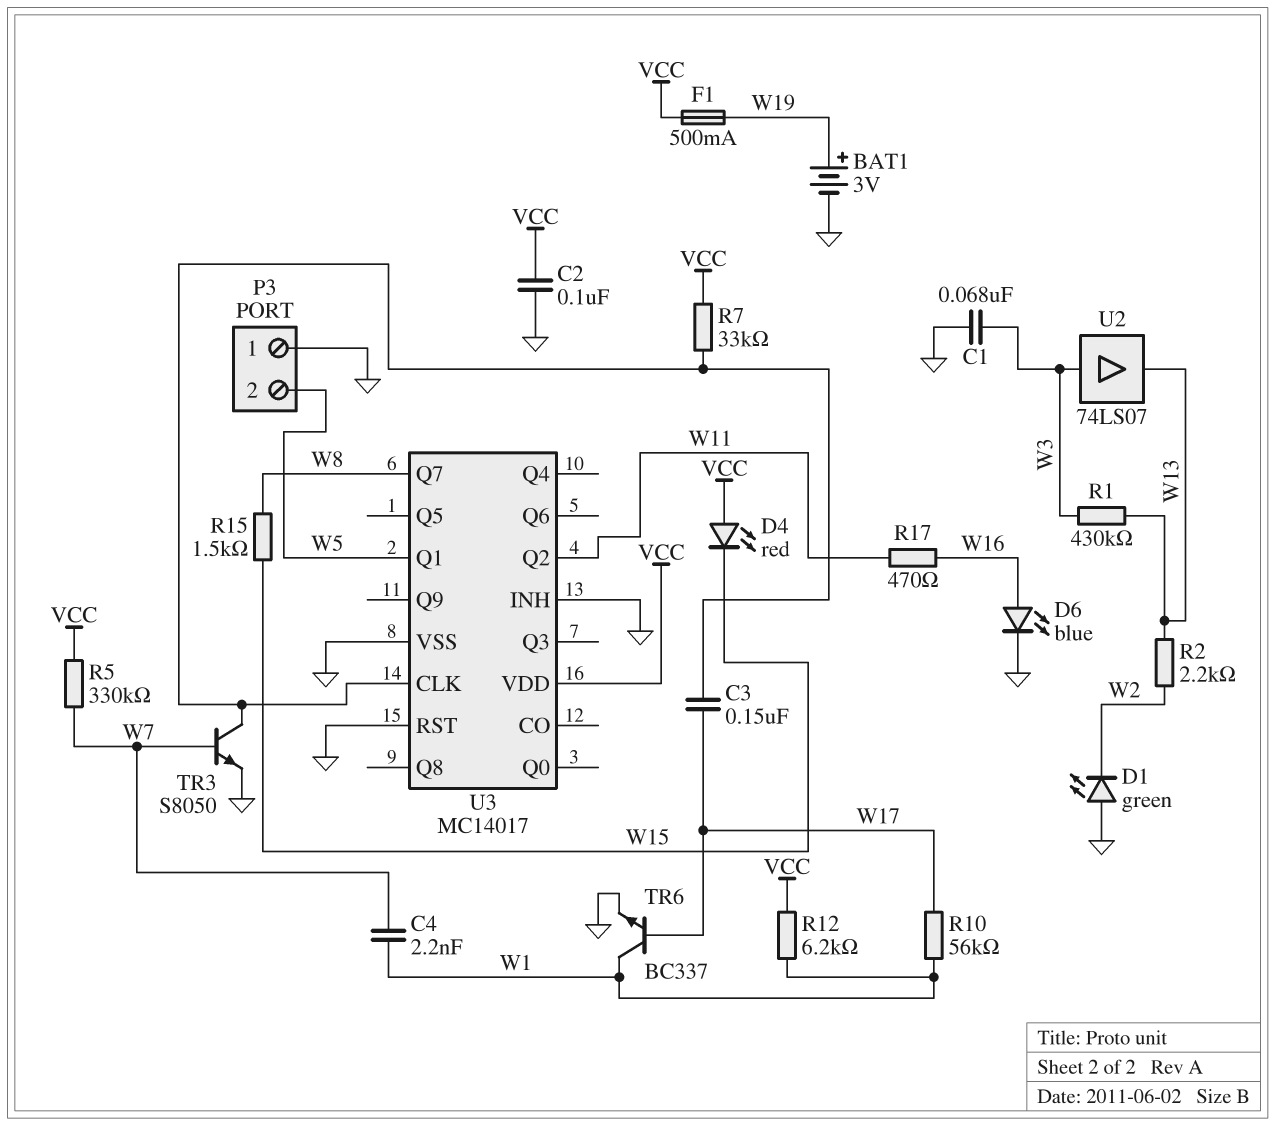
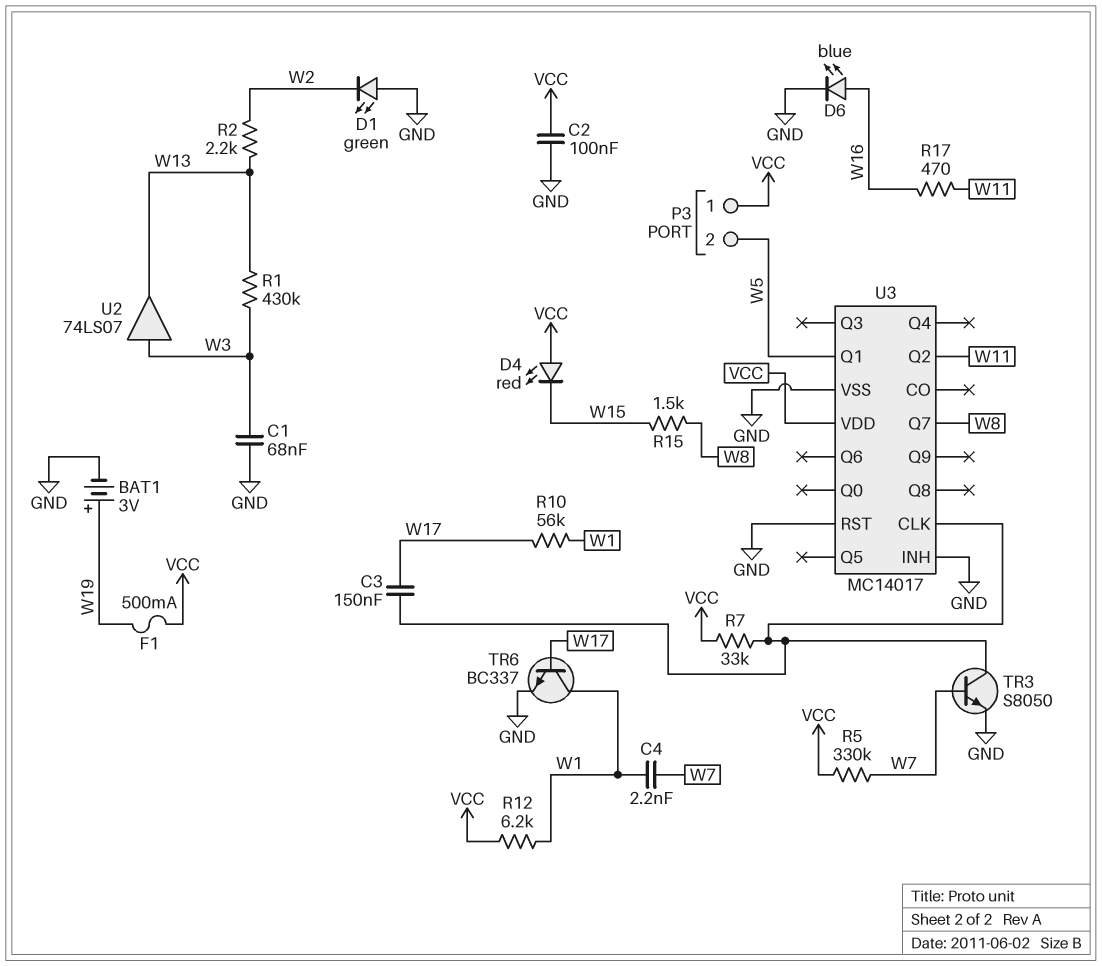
P3 pin 1: GND -> VCC

